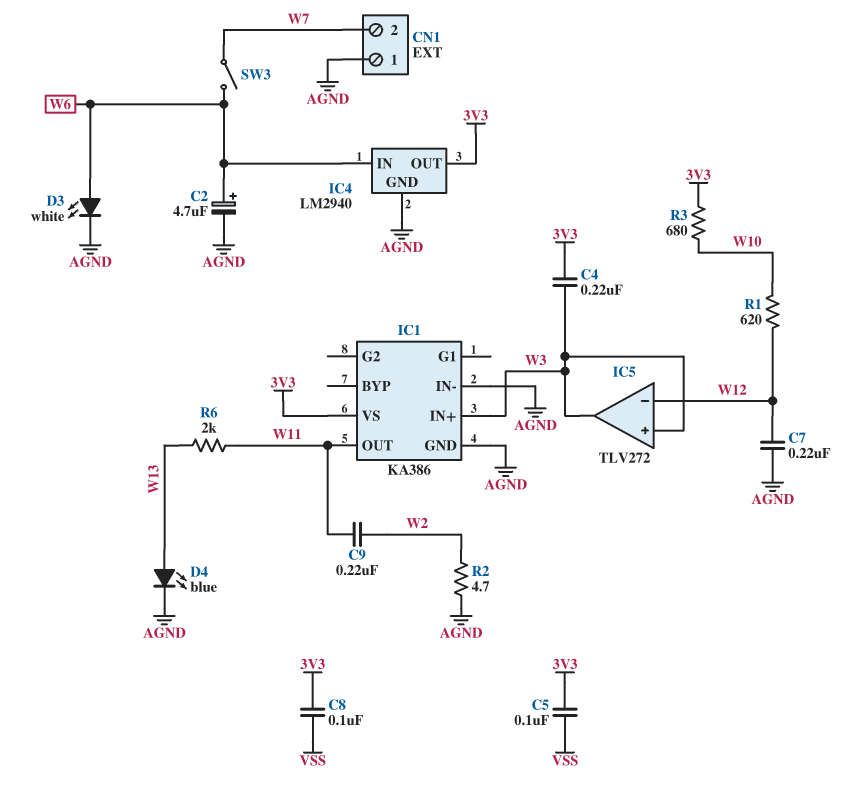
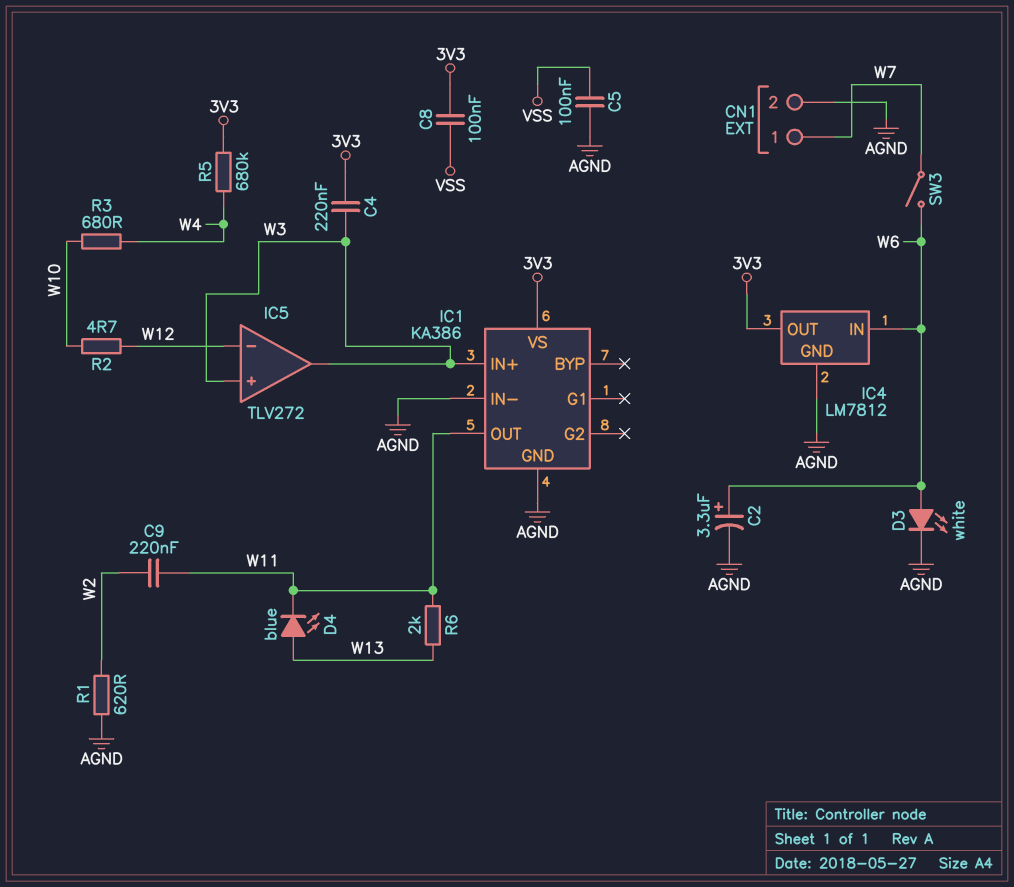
C2: 4.7uF (plus W6, minus AGND) -> 3.3uF (plus W6, minus AGND)
C5: 100nF (3V3, VSS) -> 100nF (AGND, VSS)
C7: 220nF (AGND, W12) -> none
CN1 pin 1: AGND -> W7
CN1 pin 2: W7 -> AGND
D4: LED blue (A W13, K AGND) -> LED blue (A W13, K W11)
IC4: LM2940 -> LM7812
R1: 620 (W10, W12) -> 620 (AGND, W2)
R2: 4.7 (AGND, W2) -> 4.7 (W10, W12)
R3: 680 (3V3, W10) -> 680 (W4, W10)
R5: none -> 680k (3V3, W4)

